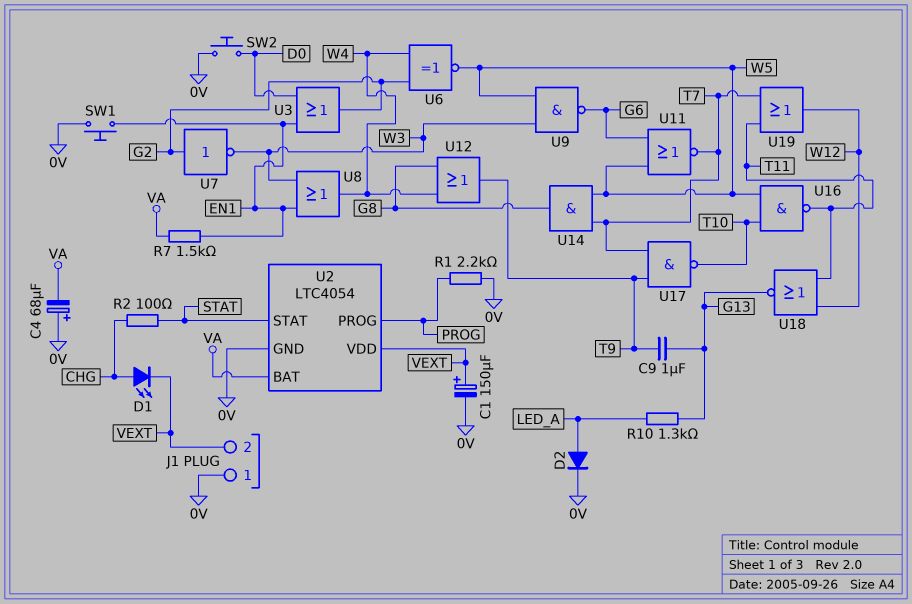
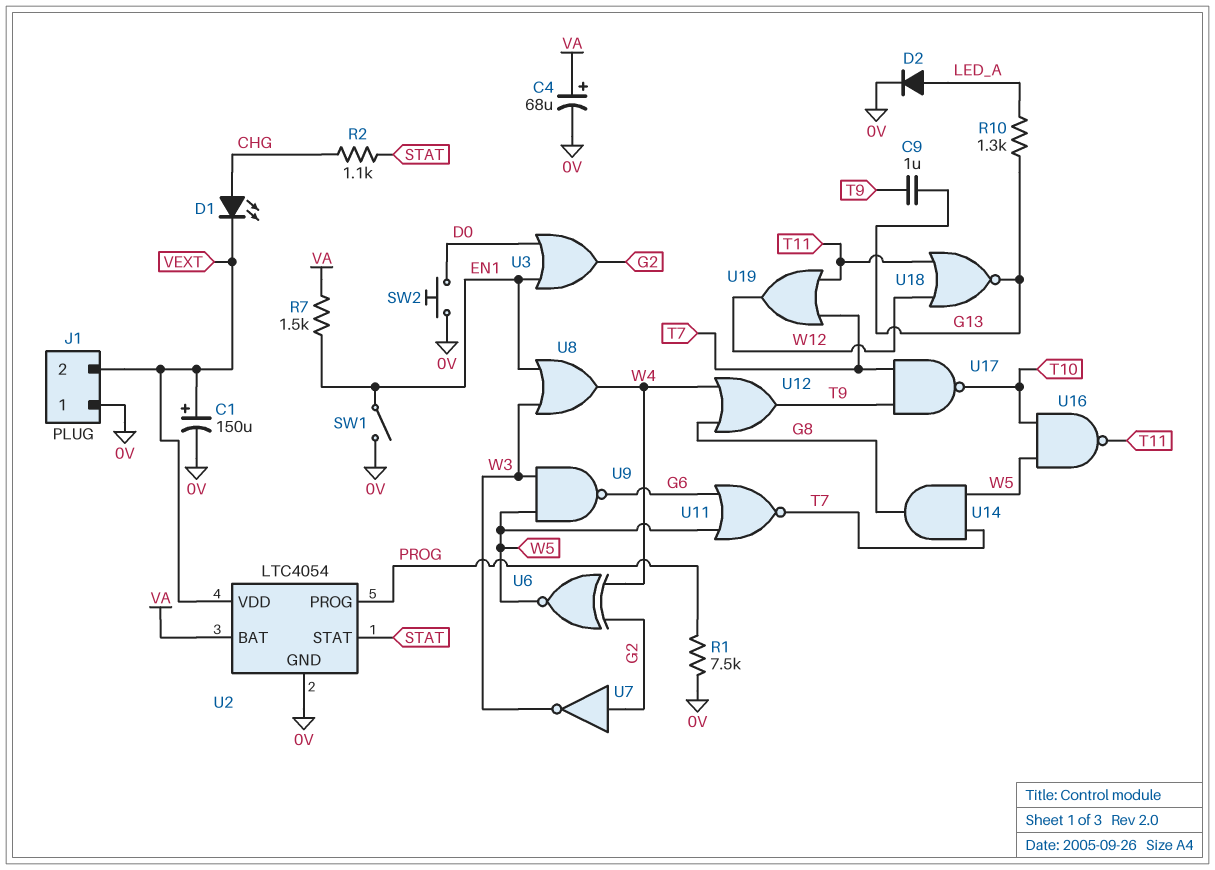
C4: 68uF (plus 0V, minus VA) -> 68uF (plus VA, minus 0V)
R1: 2.2k (0V, PROG) -> 7.5k (0V, PROG)
R2: 100 (CHG, STAT) -> 1.1k (CHG, STAT)
SW1: button (0V, EN1) -> switch (0V, EN1)

